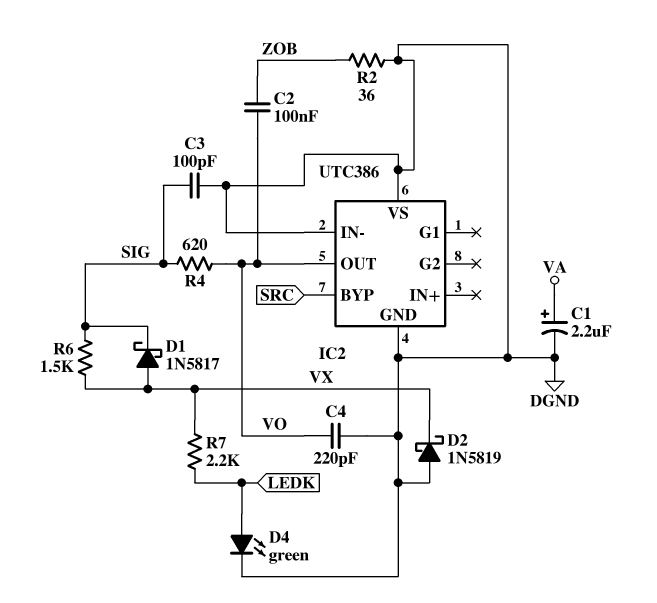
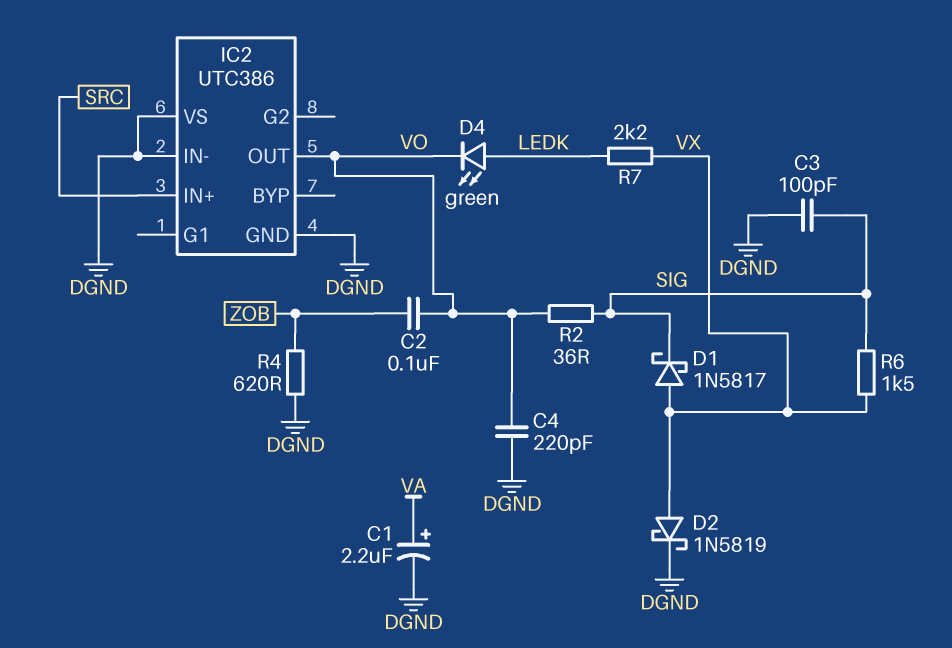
D2: schottky 1N5819 (A DGND, K VX) -> schottky 1N5819 (A VX, K DGND)
D4: LED green (A LEDK, K DGND) -> LED green (A LEDK, K VO)
IC2 pin BYP: SRC -> none
IC2 pin IN+: none -> SRC
R2: 36 (DGND, ZOB) -> 36 (SIG, VO)
R4: 620 (SIG, VO) -> 620 (DGND, ZOB)

